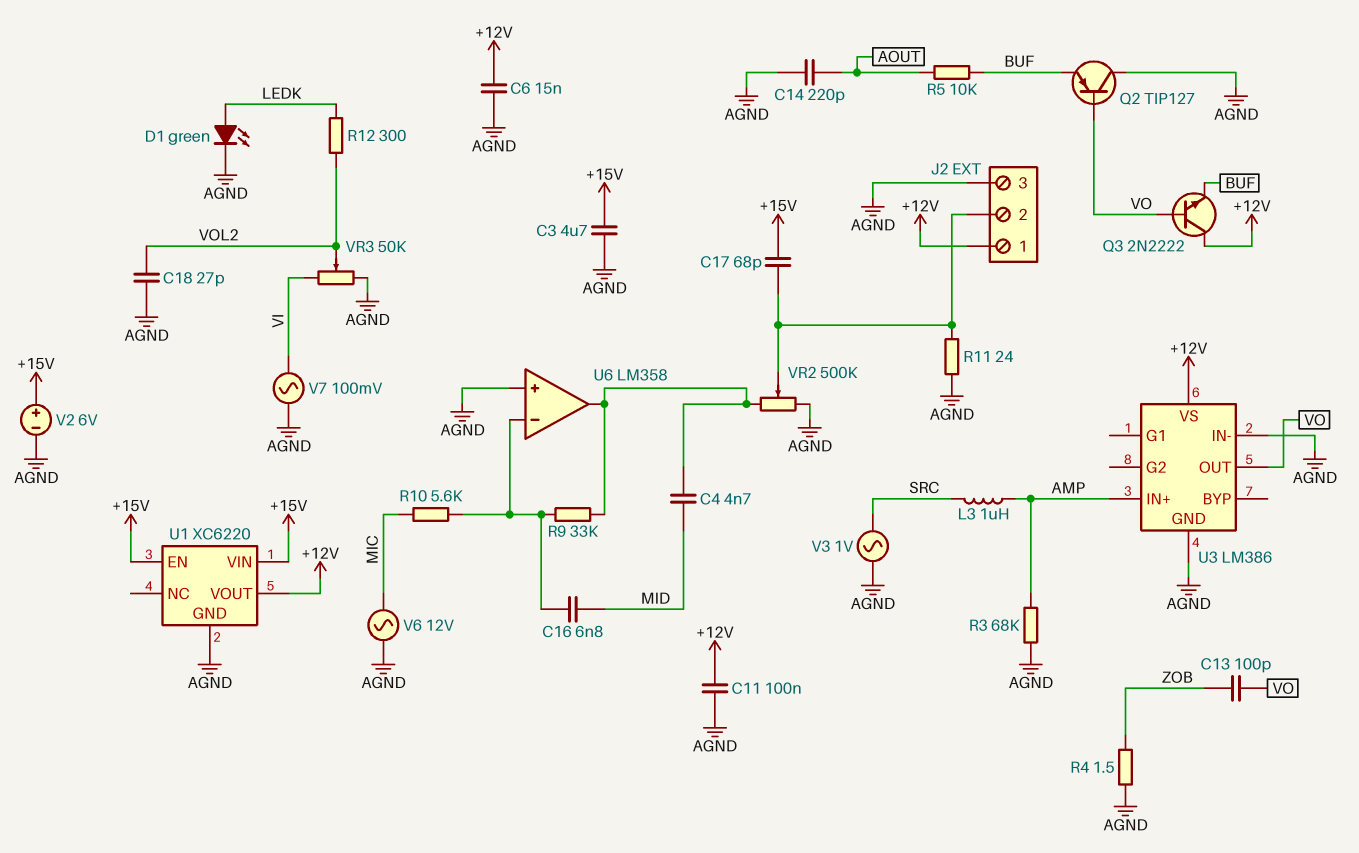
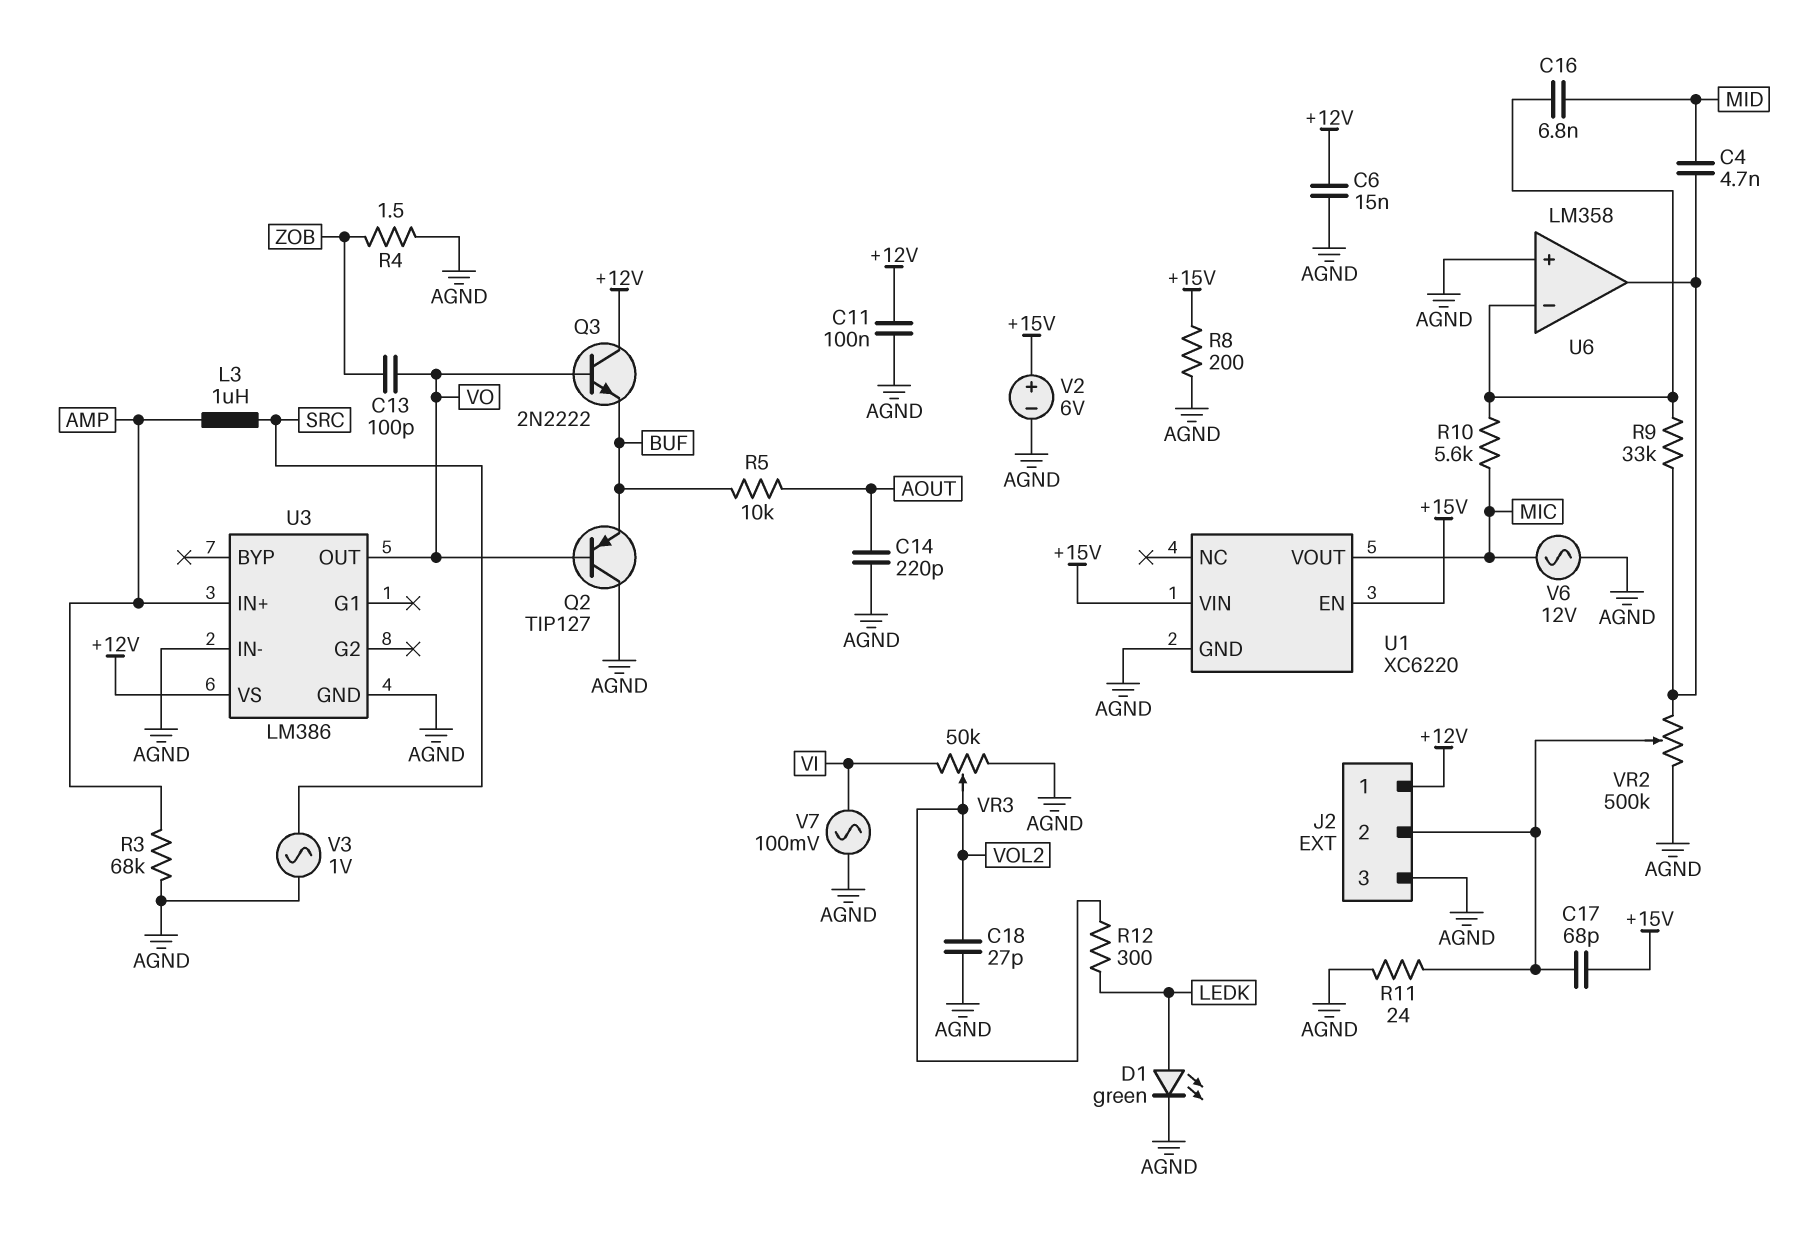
C3: 4.7uF (+15V, AGND) -> none
R8: none -> 200 (+15V, AGND)
U1 pin VOUT: +12V -> MIC

